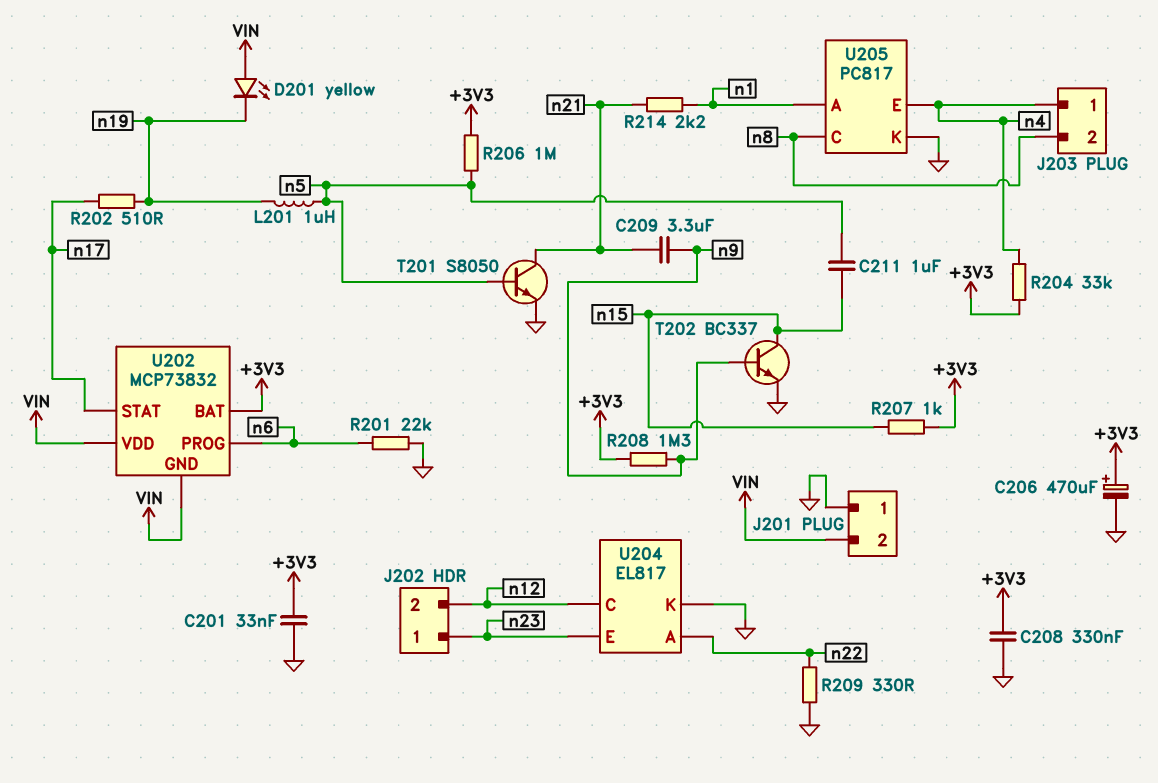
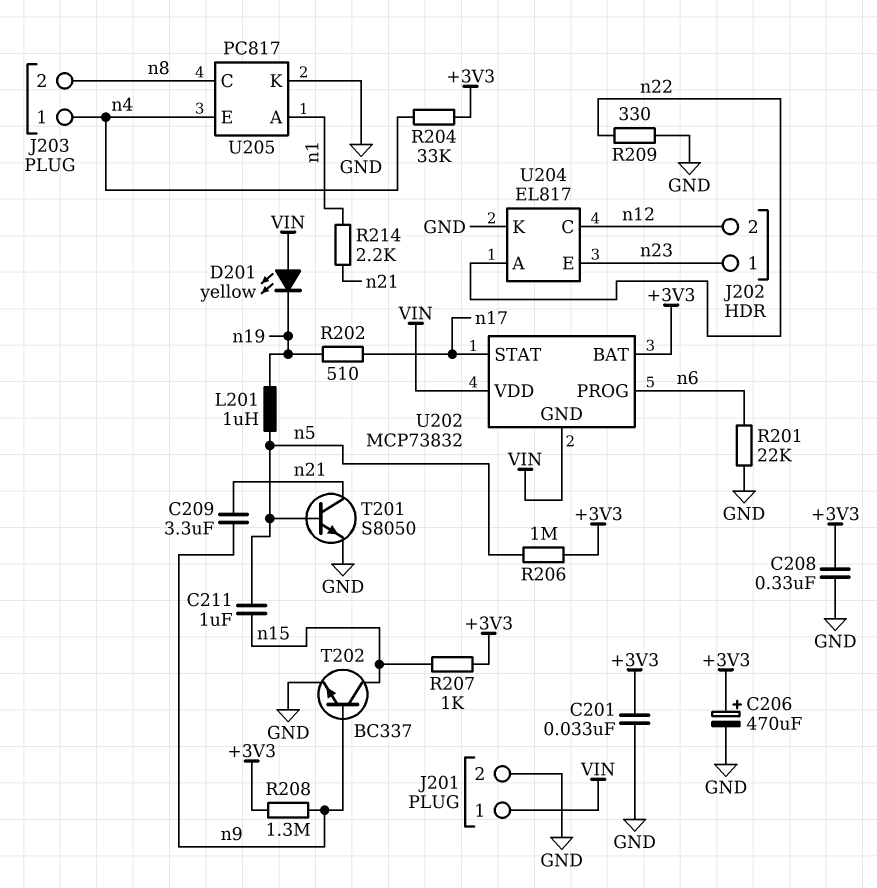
J201 pin 1: GND -> VIN
J201 pin 2: VIN -> GND

